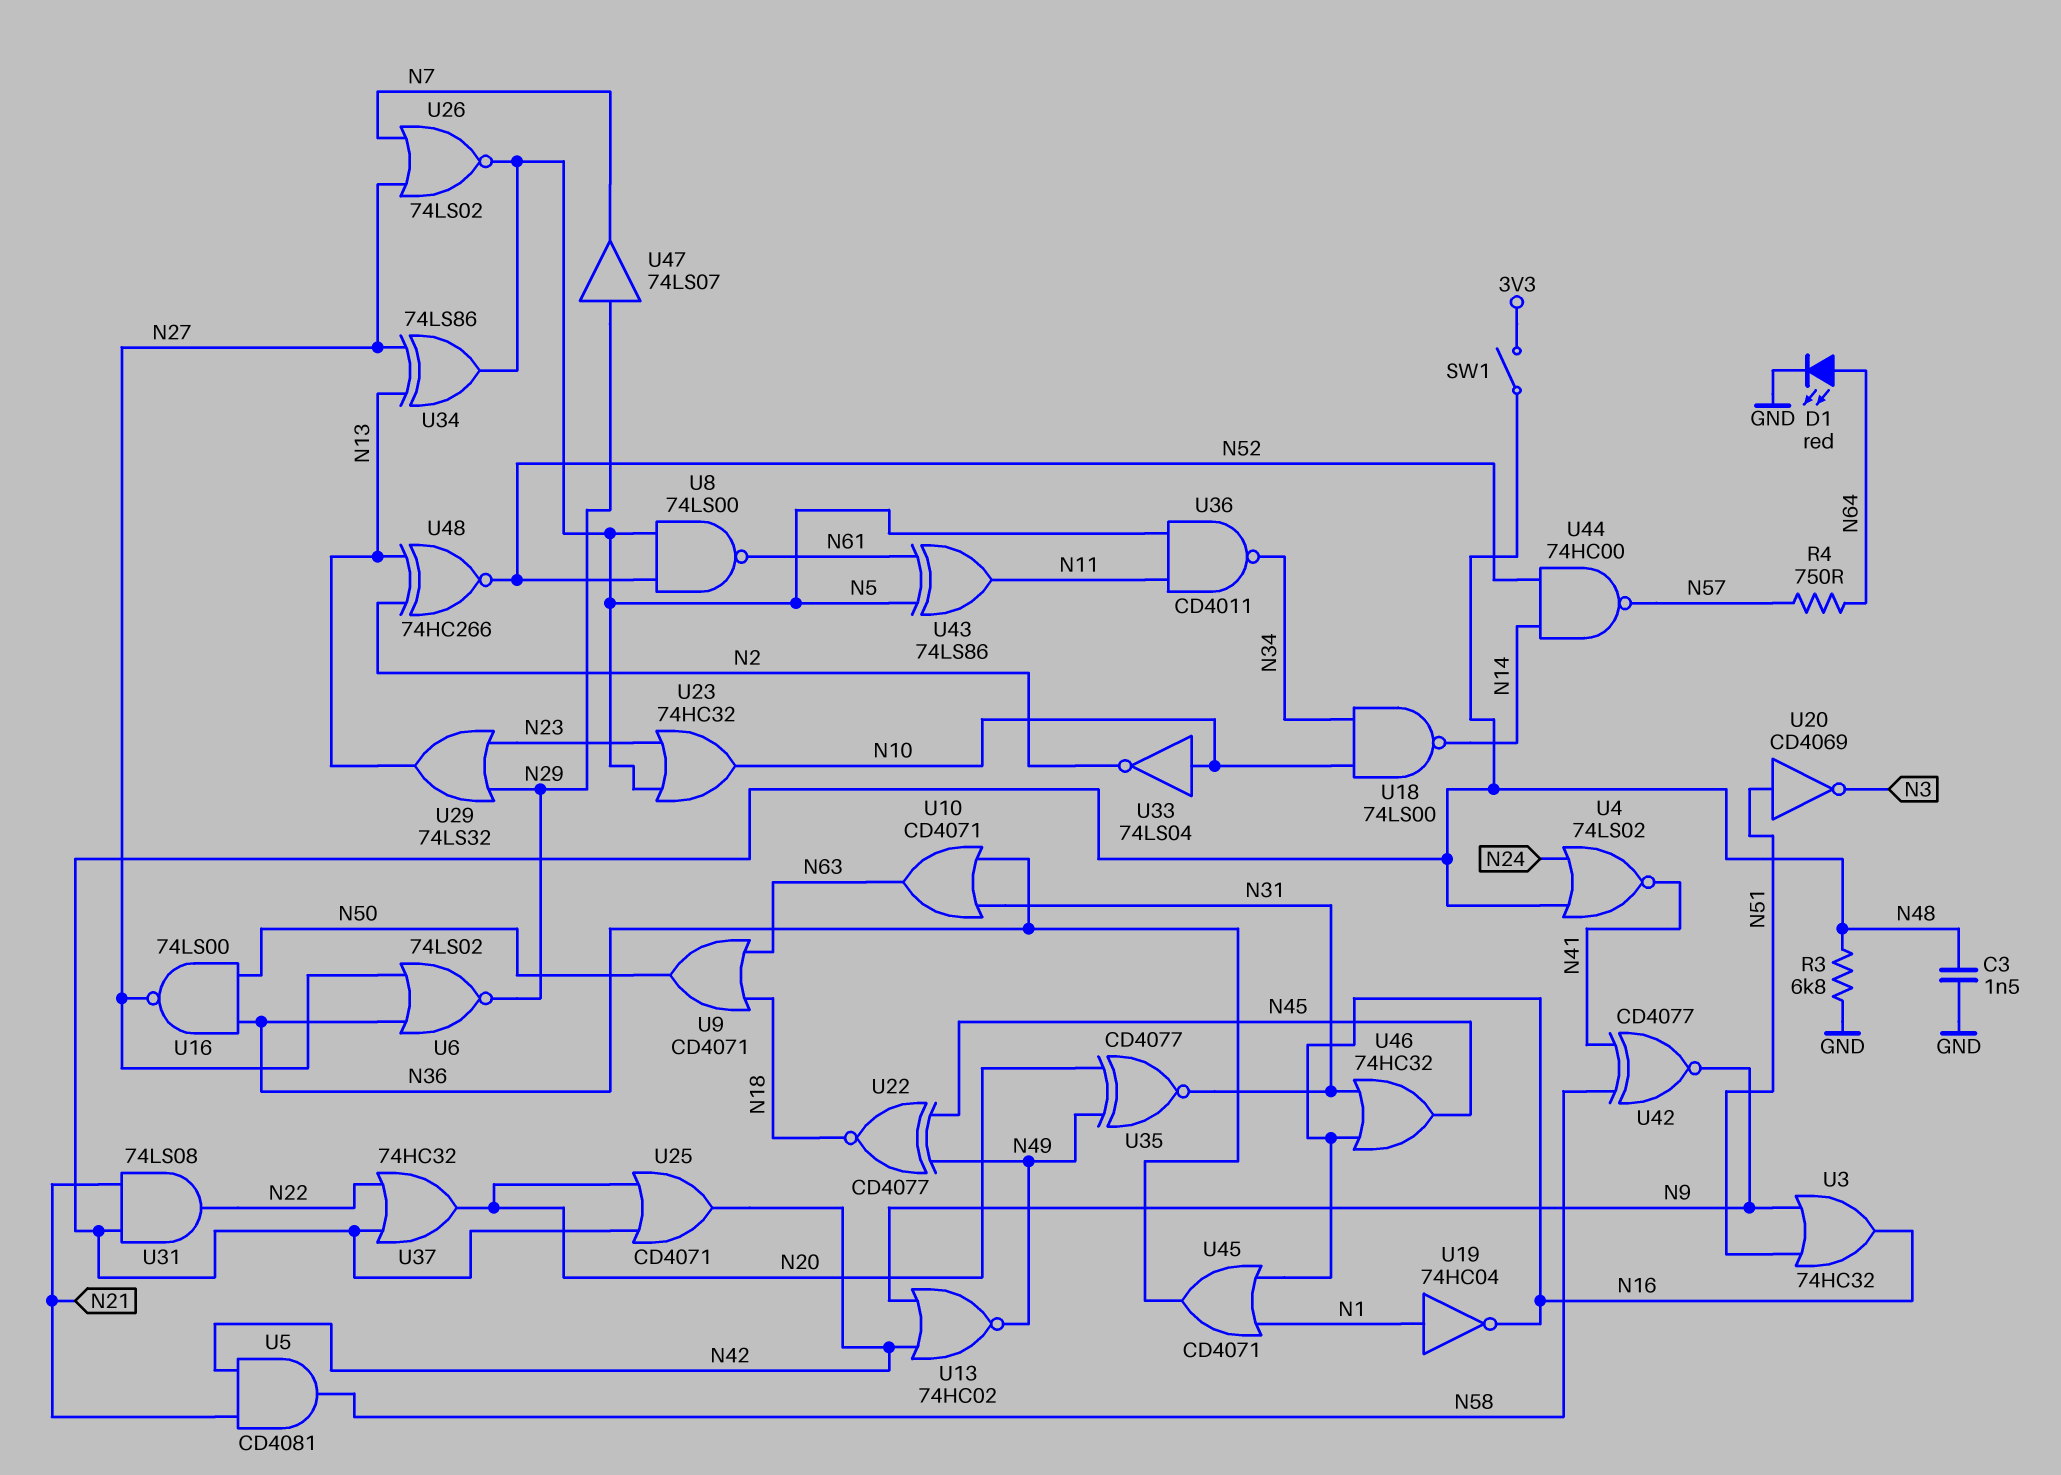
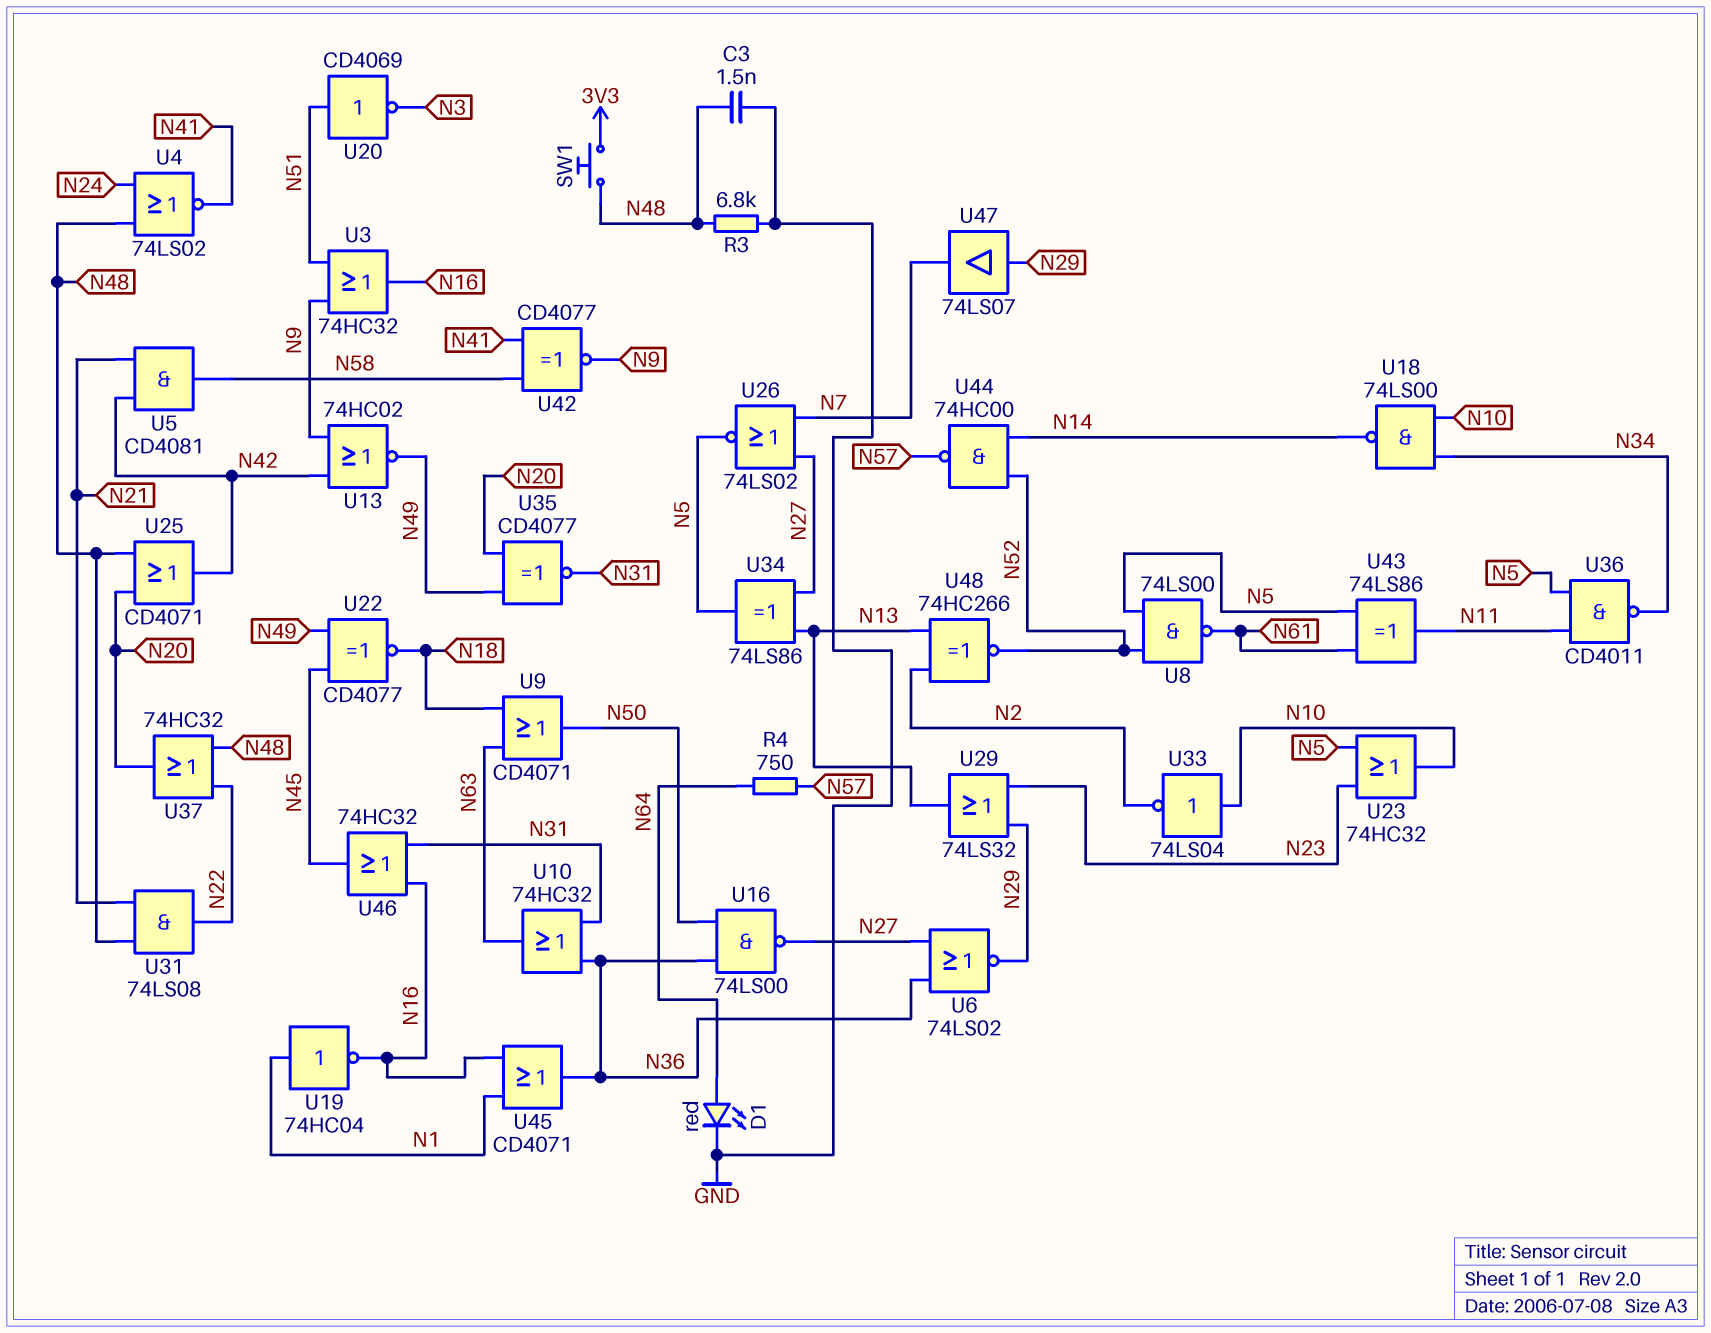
SW1: switch (3V3, N48) -> button (3V3, N48)
U10: OR CD4071 (in N31, in N36, out N63) -> OR 74HC32 (in N31, in N36, out N63)

